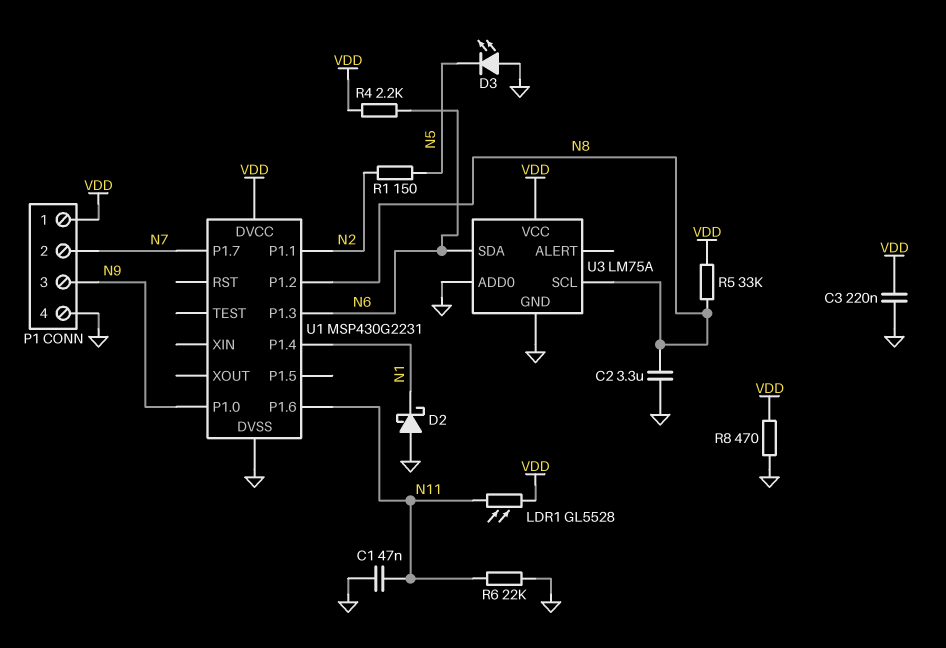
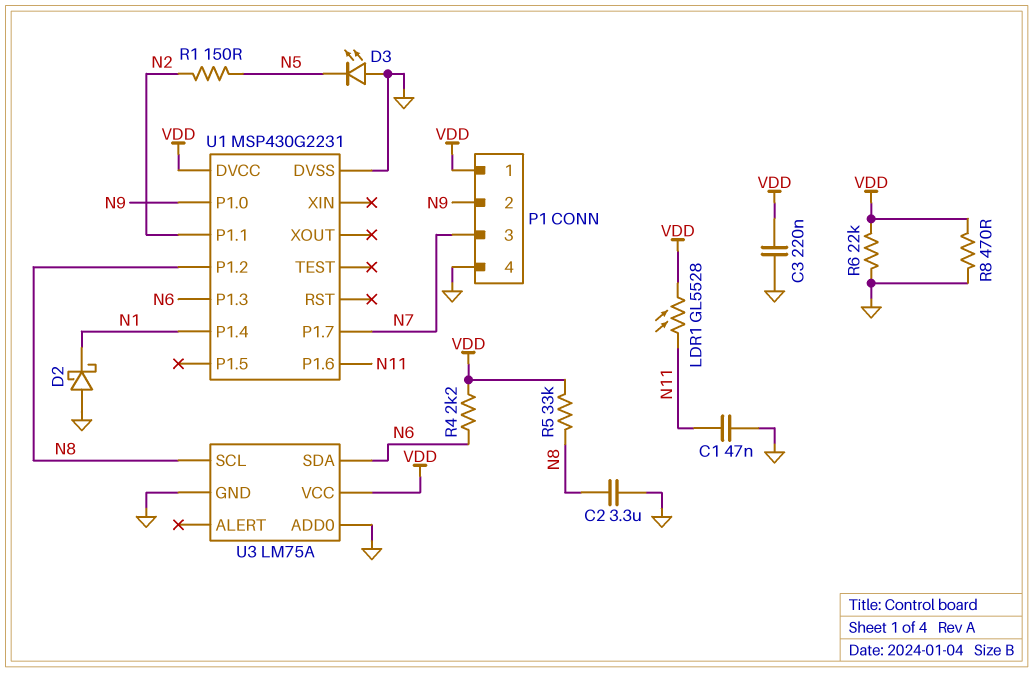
P1 pin 2: N7 -> N9
P1 pin 3: N9 -> N7
R6: 22k (GND, N11) -> 22k (GND, VDD)

